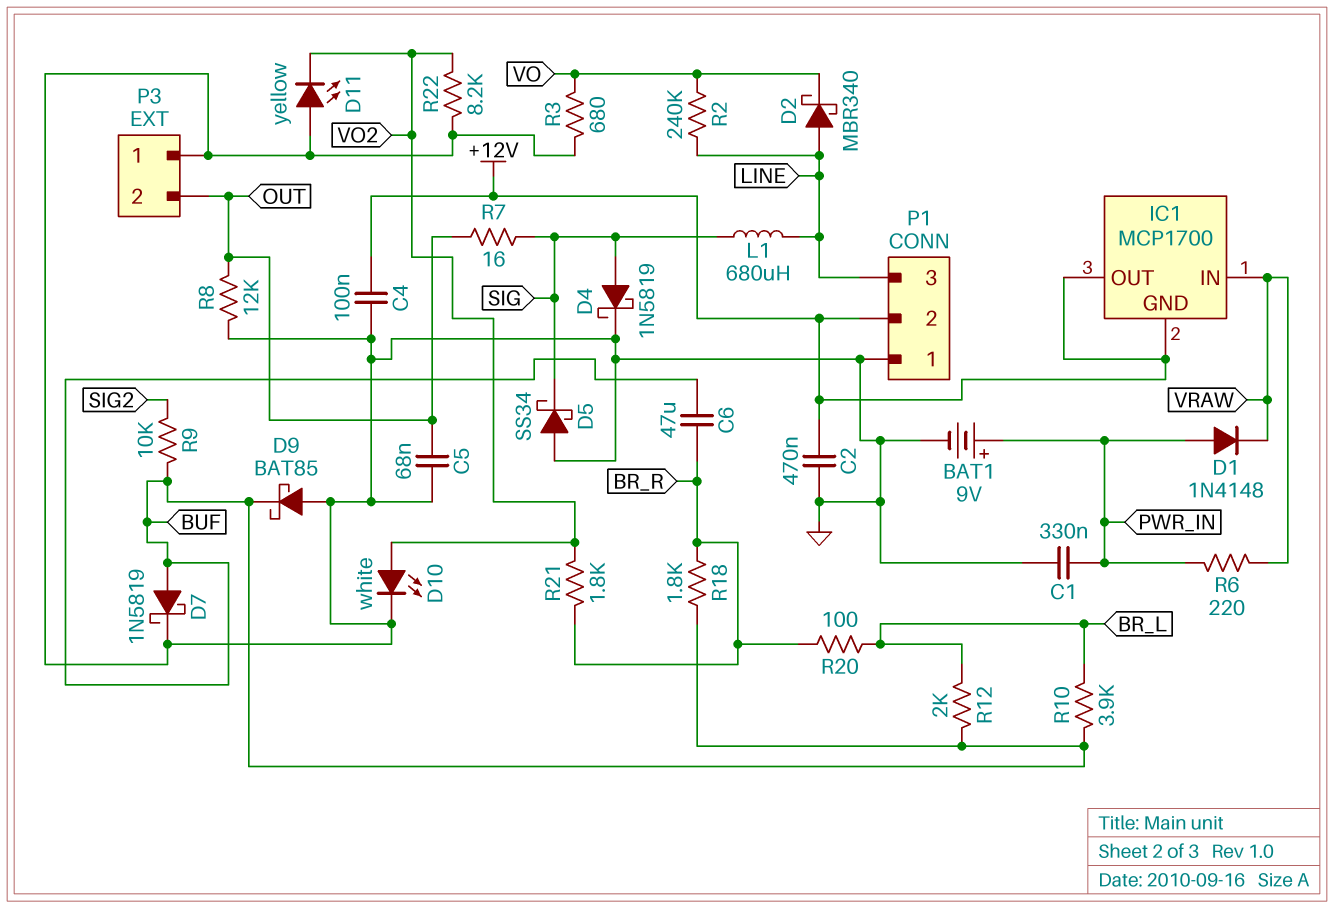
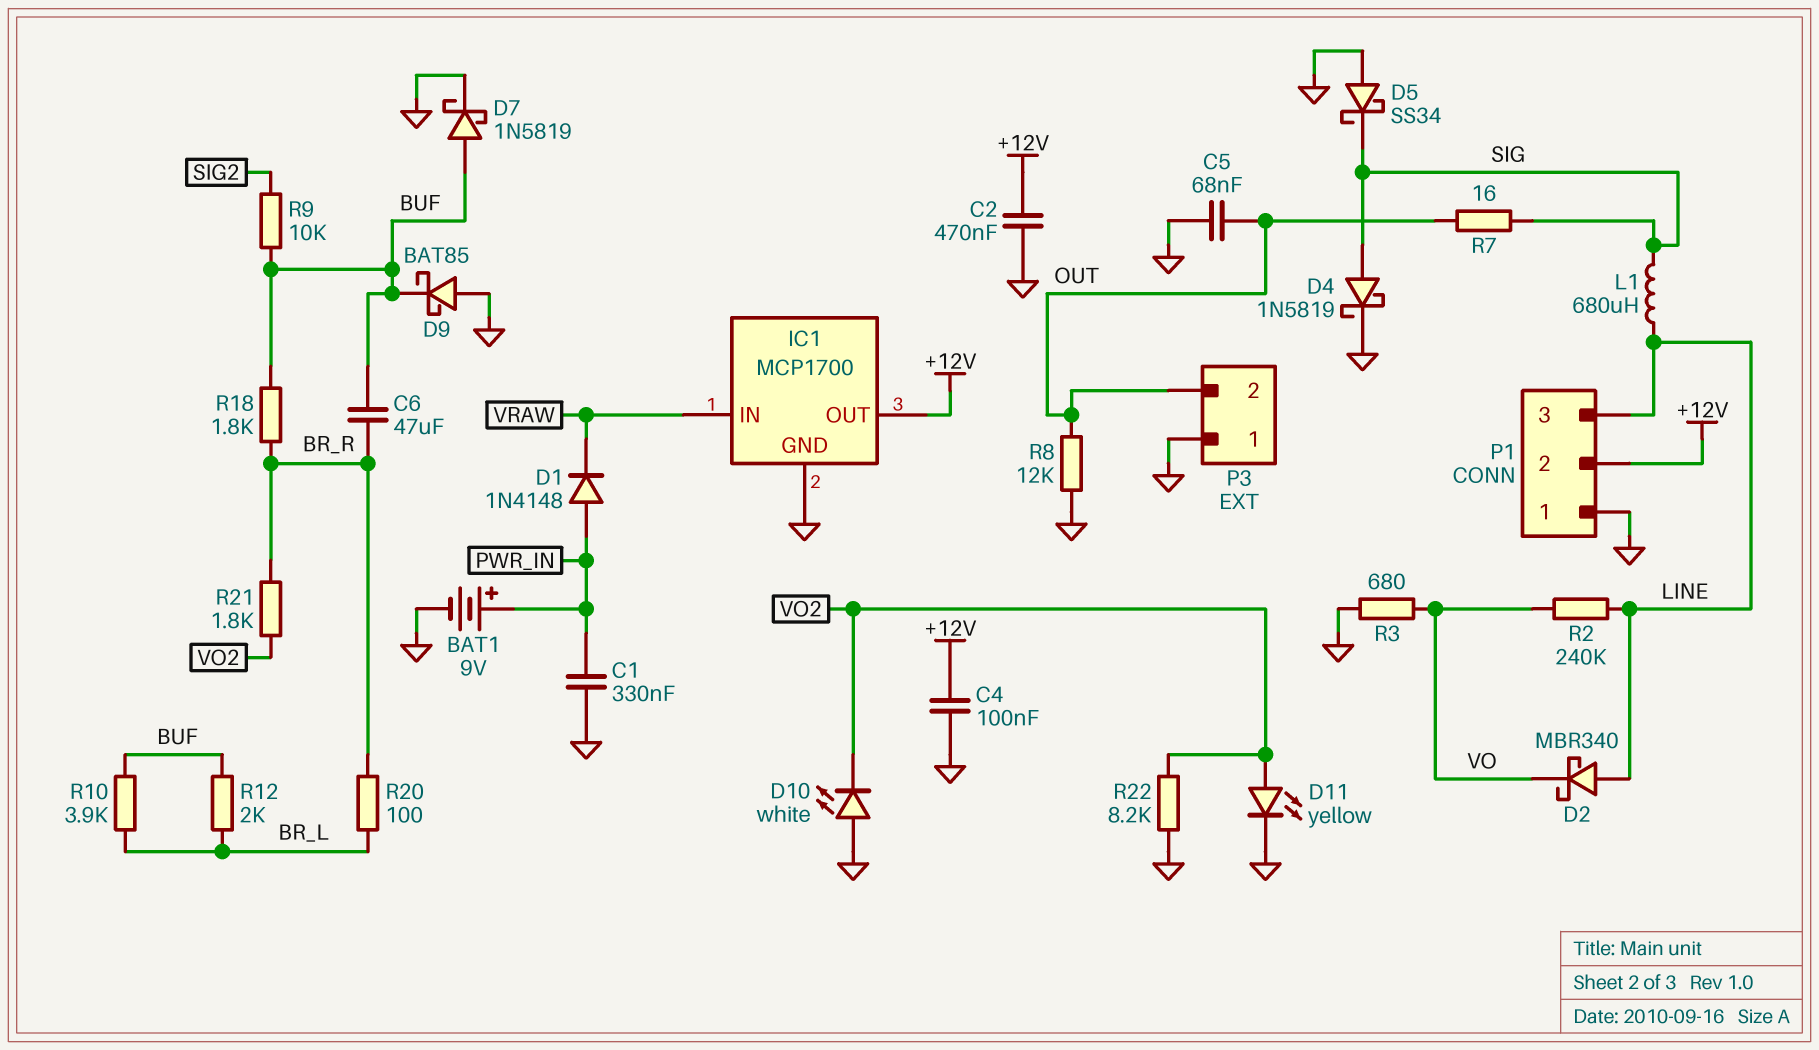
D10: LED white (A VO2, K GND) -> LED white (A GND, K VO2)
D11: LED yellow (A GND, K VO2) -> LED yellow (A VO2, K GND)
IC1 pin GND: +12V -> GND
R6: 220 (PWR_IN, VRAW) -> none

